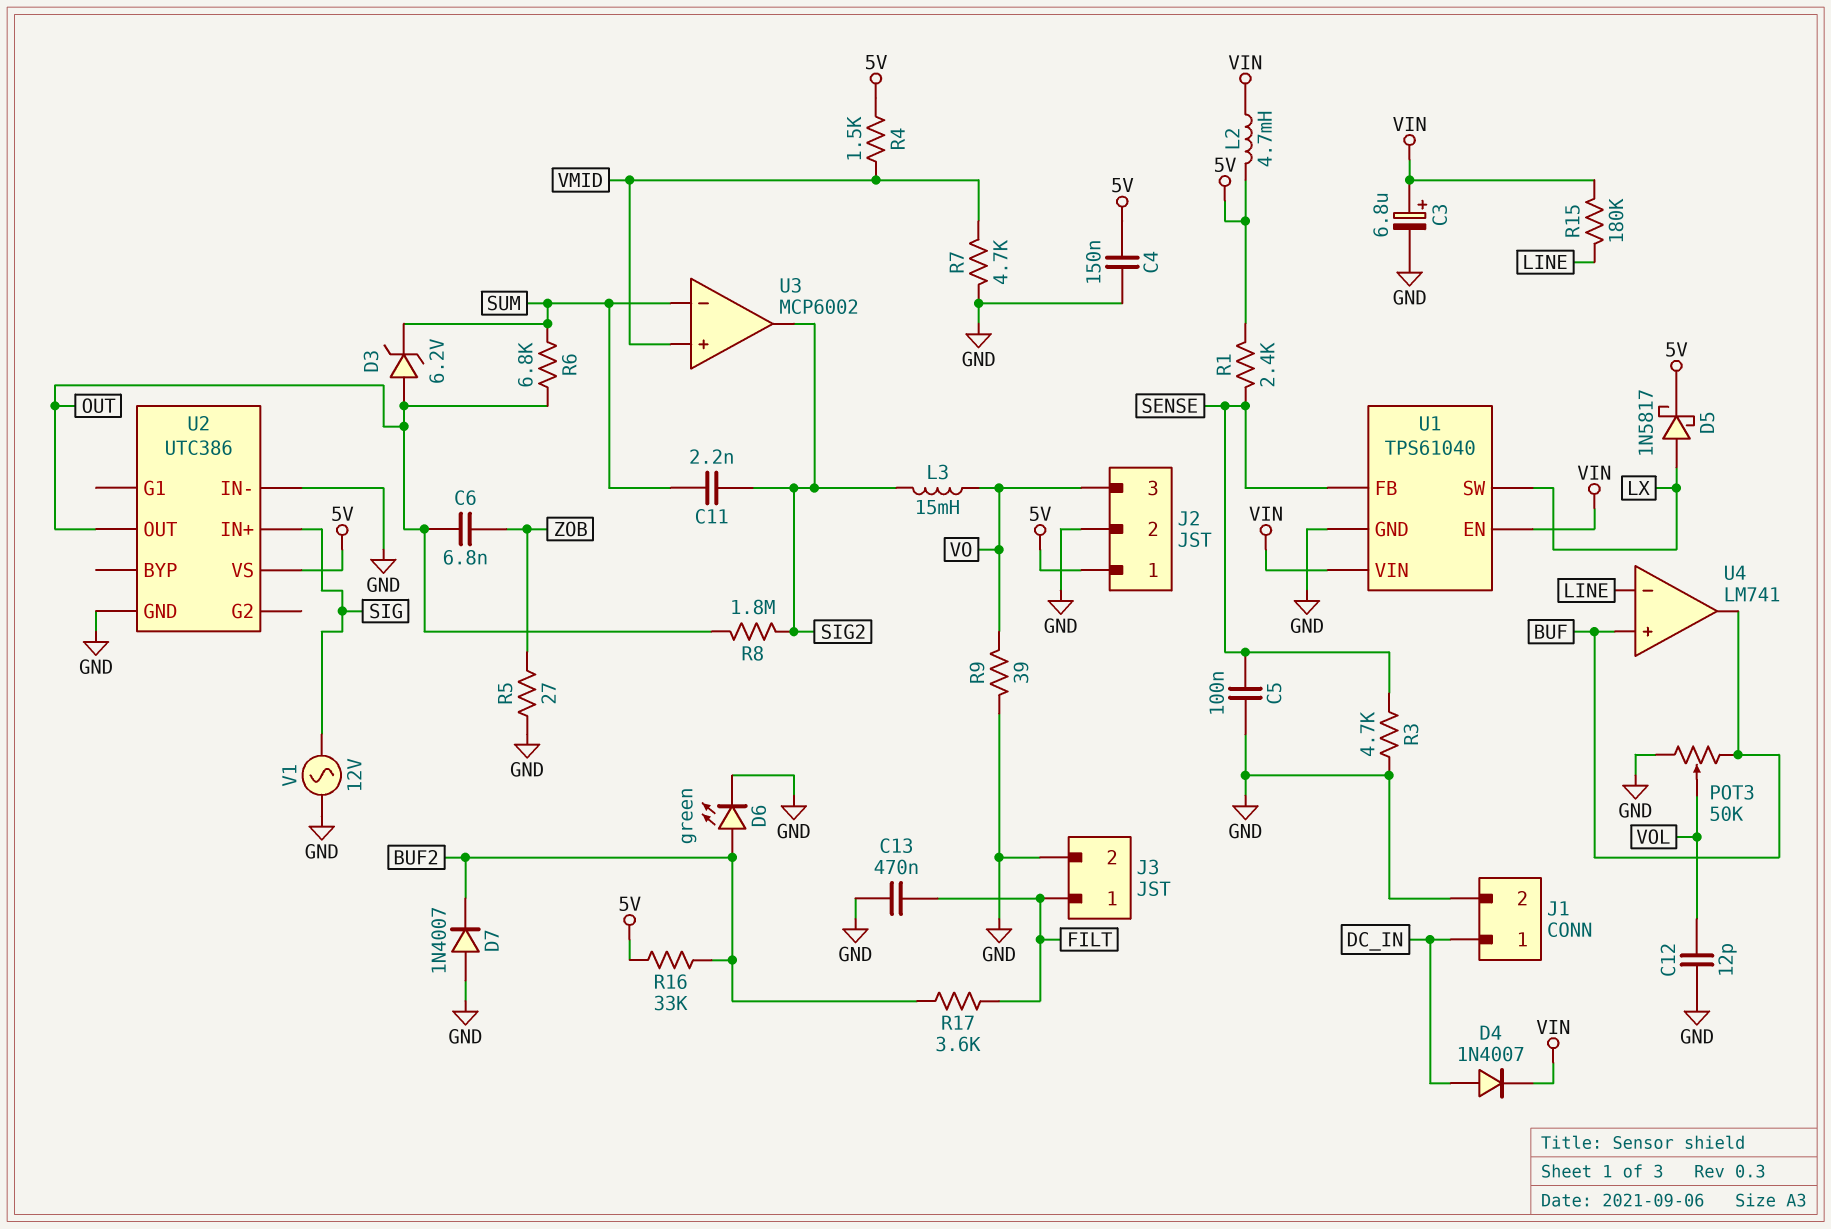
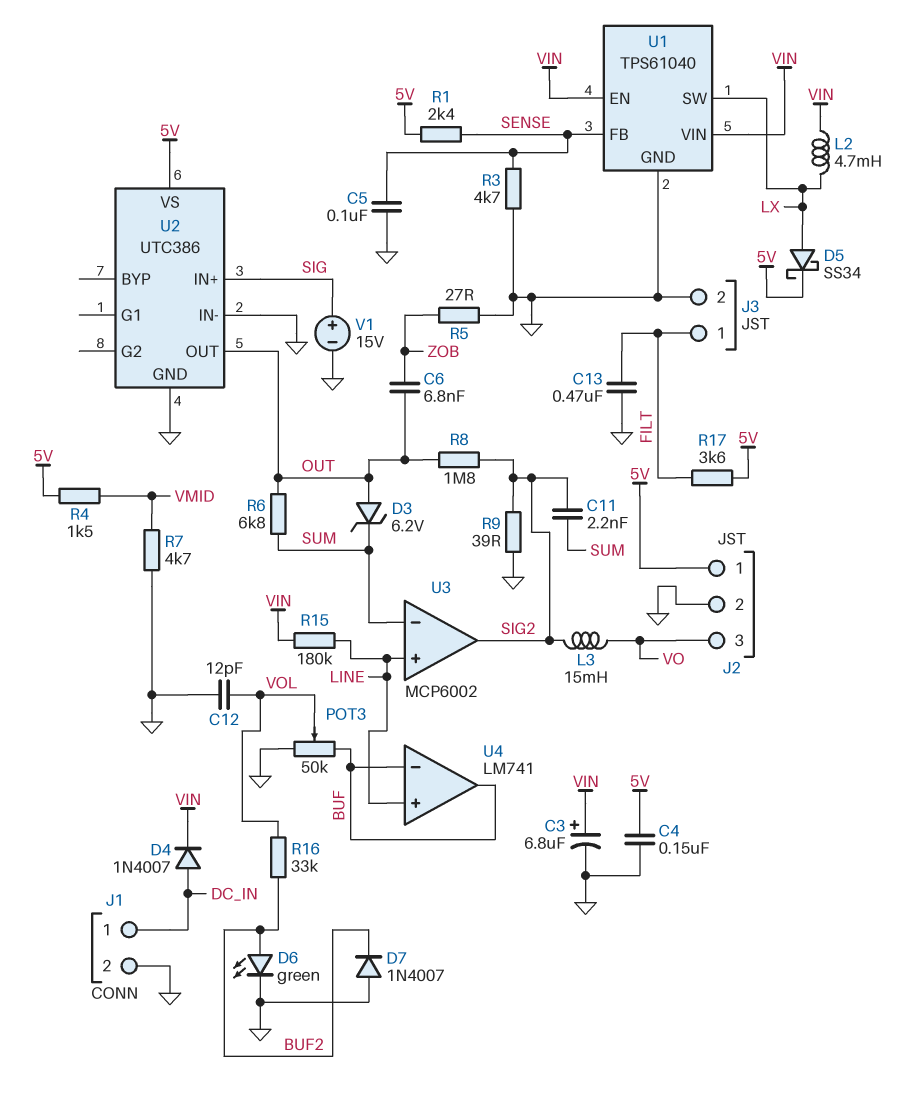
D5: schottky 1N5817 (A LX, K 5V) -> schottky SS34 (A LX, K 5V)
L2: 4.7mH (5V, VIN) -> 4.7mH (LX, VIN)
R9: 39 (GND, VO) -> 39 (GND, SIG2)
R16: 33k (5V, BUF2) -> 33k (BUF2, VOL)
R17: 3.6k (BUF2, FILT) -> 3.6k (5V, FILT)
U3 pin in+: VMID -> LINE
U4 pin in+: BUF -> LINE
U4 pin in-: LINE -> BUF
V1: AC 12V (GND, SIG) -> 15V (plus SIG, minus GND)

